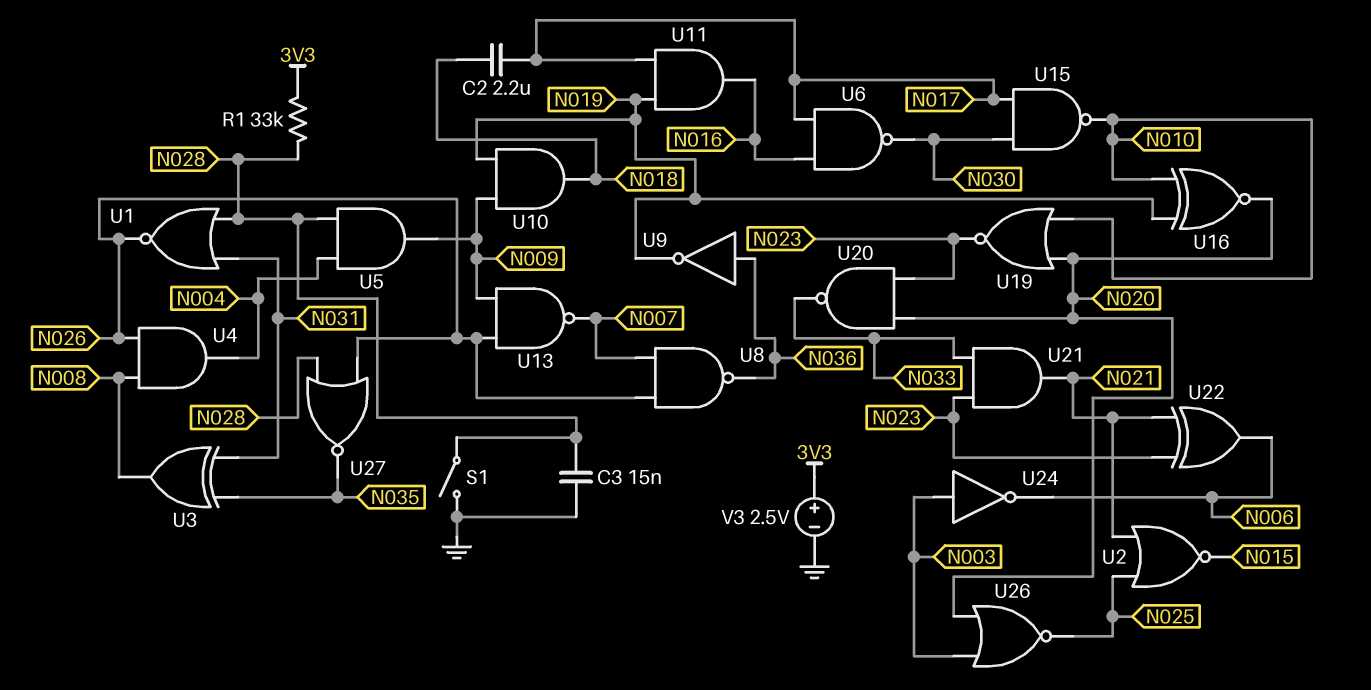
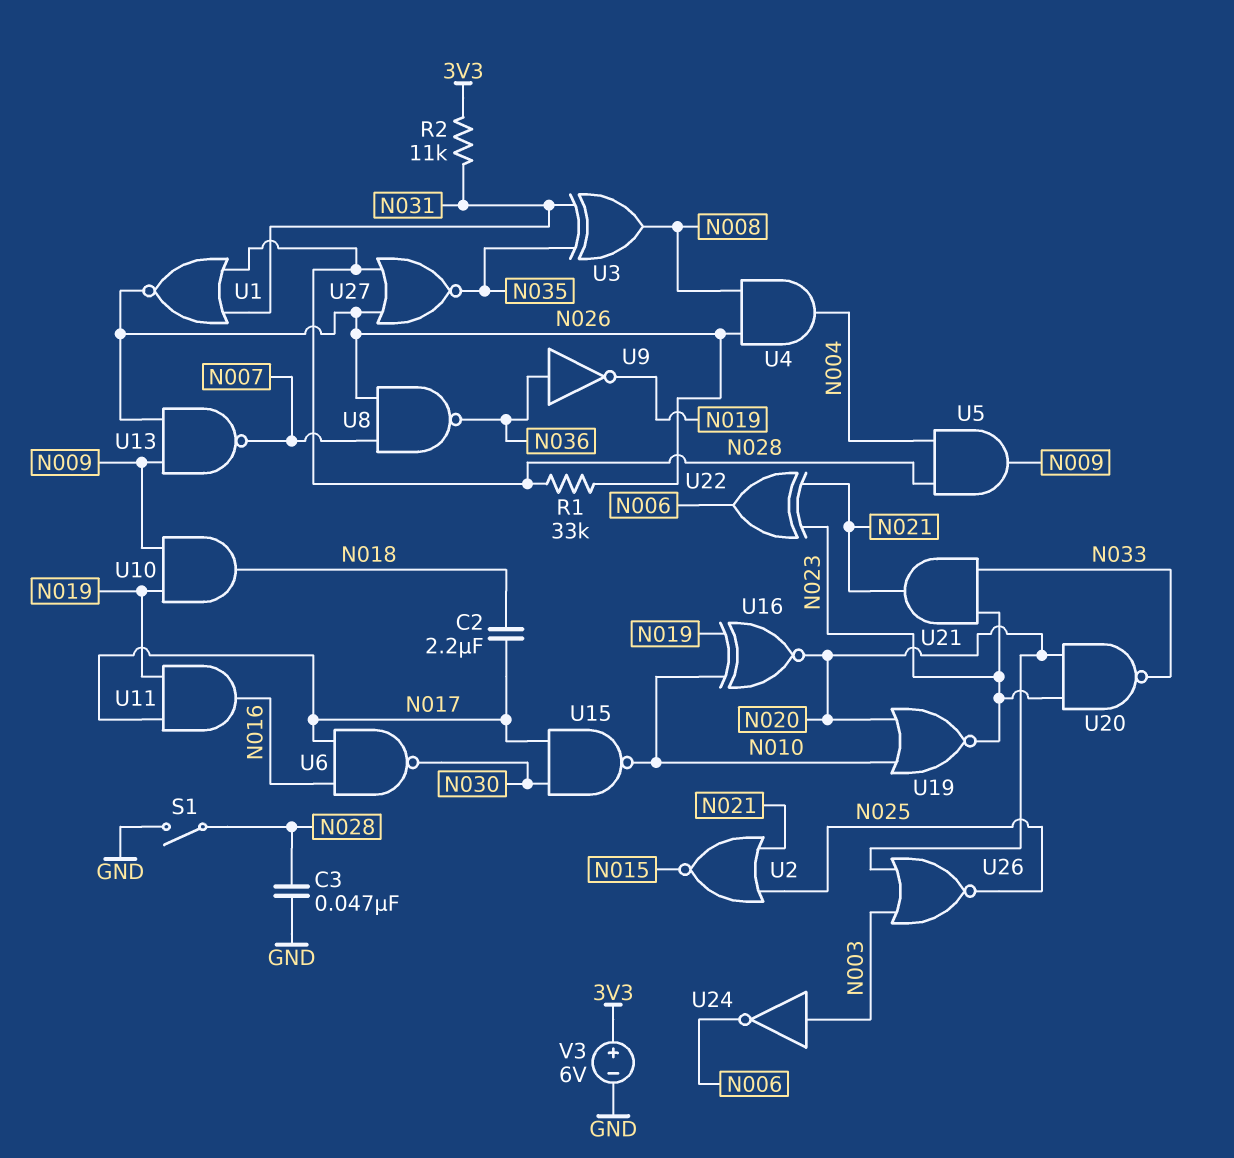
C3: 15nF (GND, N028) -> 47nF (GND, N028)
R1: 33k (3V3, N028) -> 33k (N026, N028)
R2: none -> 11k (3V3, N031)
V3: 2.5V (plus 3V3, minus GND) -> 6V (plus 3V3, minus GND)

